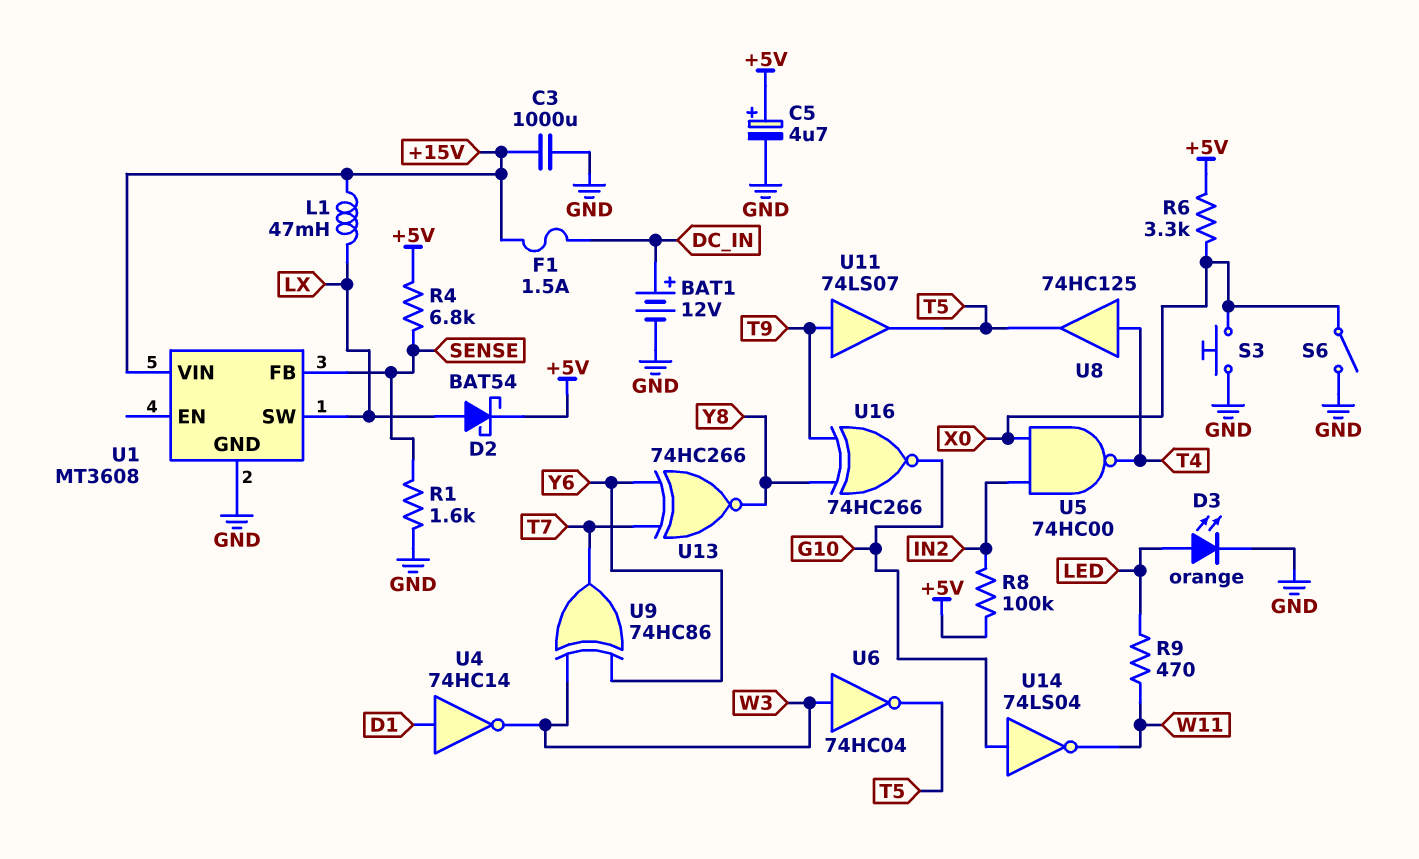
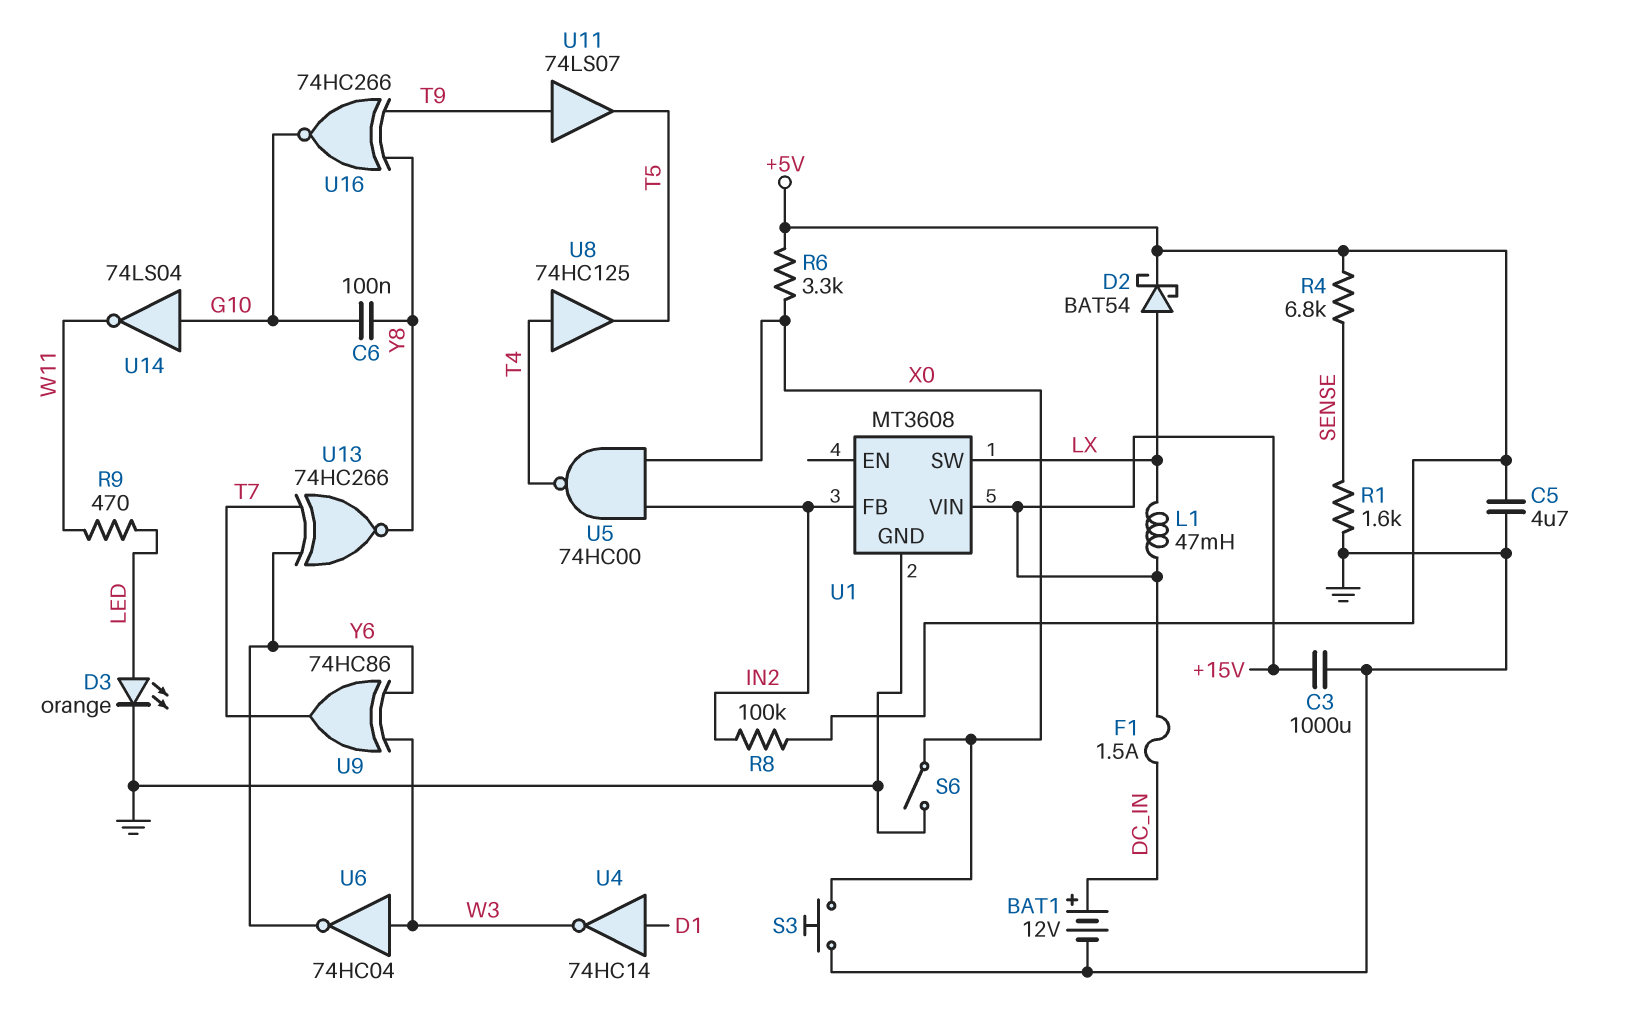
C5: 4.7uF (plus +5V, minus GND) -> 4.7uF (+5V, GND)
C6: none -> 100nF (G10, Y8)
U1 pin FB: SENSE -> IN2
U6: NOT 74HC04 (in W3, out T5) -> NOT 74HC04 (in W3, out Y6)

